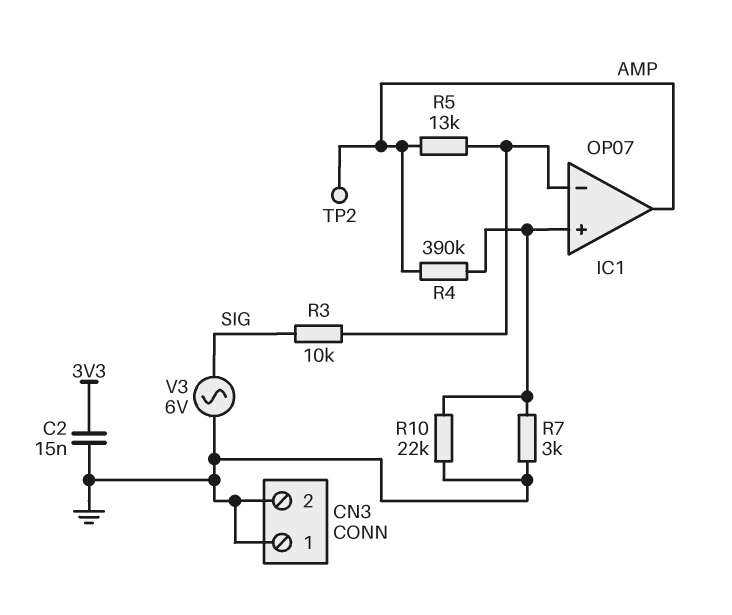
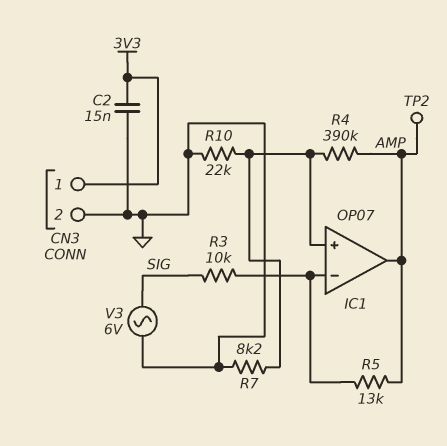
CN3 pin 1: GND -> 3V3
R7: 3k (GND, IC1/in+) -> 8.2k (GND, IC1/in+)

